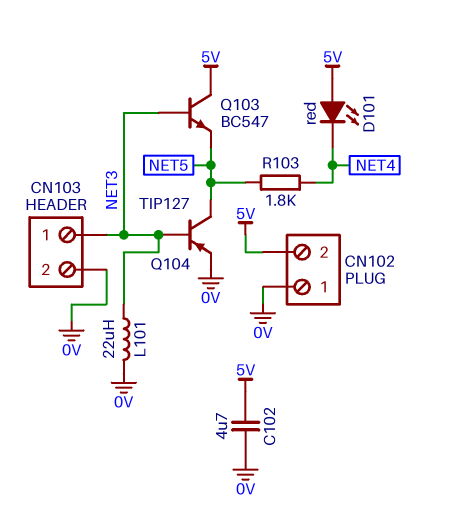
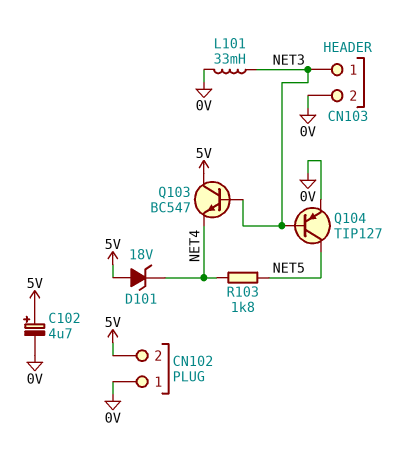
C102: 4.7uF (0V, 5V) -> 4.7uF (plus 5V, minus 0V)
D101: LED red (A 5V, K NET4) -> zener 18V (A 5V, K NET4)
L101: 22uH (0V, NET3) -> 33mH (0V, NET3)
Q103: NPN BC547 (B NET3, C 5V, E NET5) -> NPN BC547 (B NET3, C 5V, E NET4)

